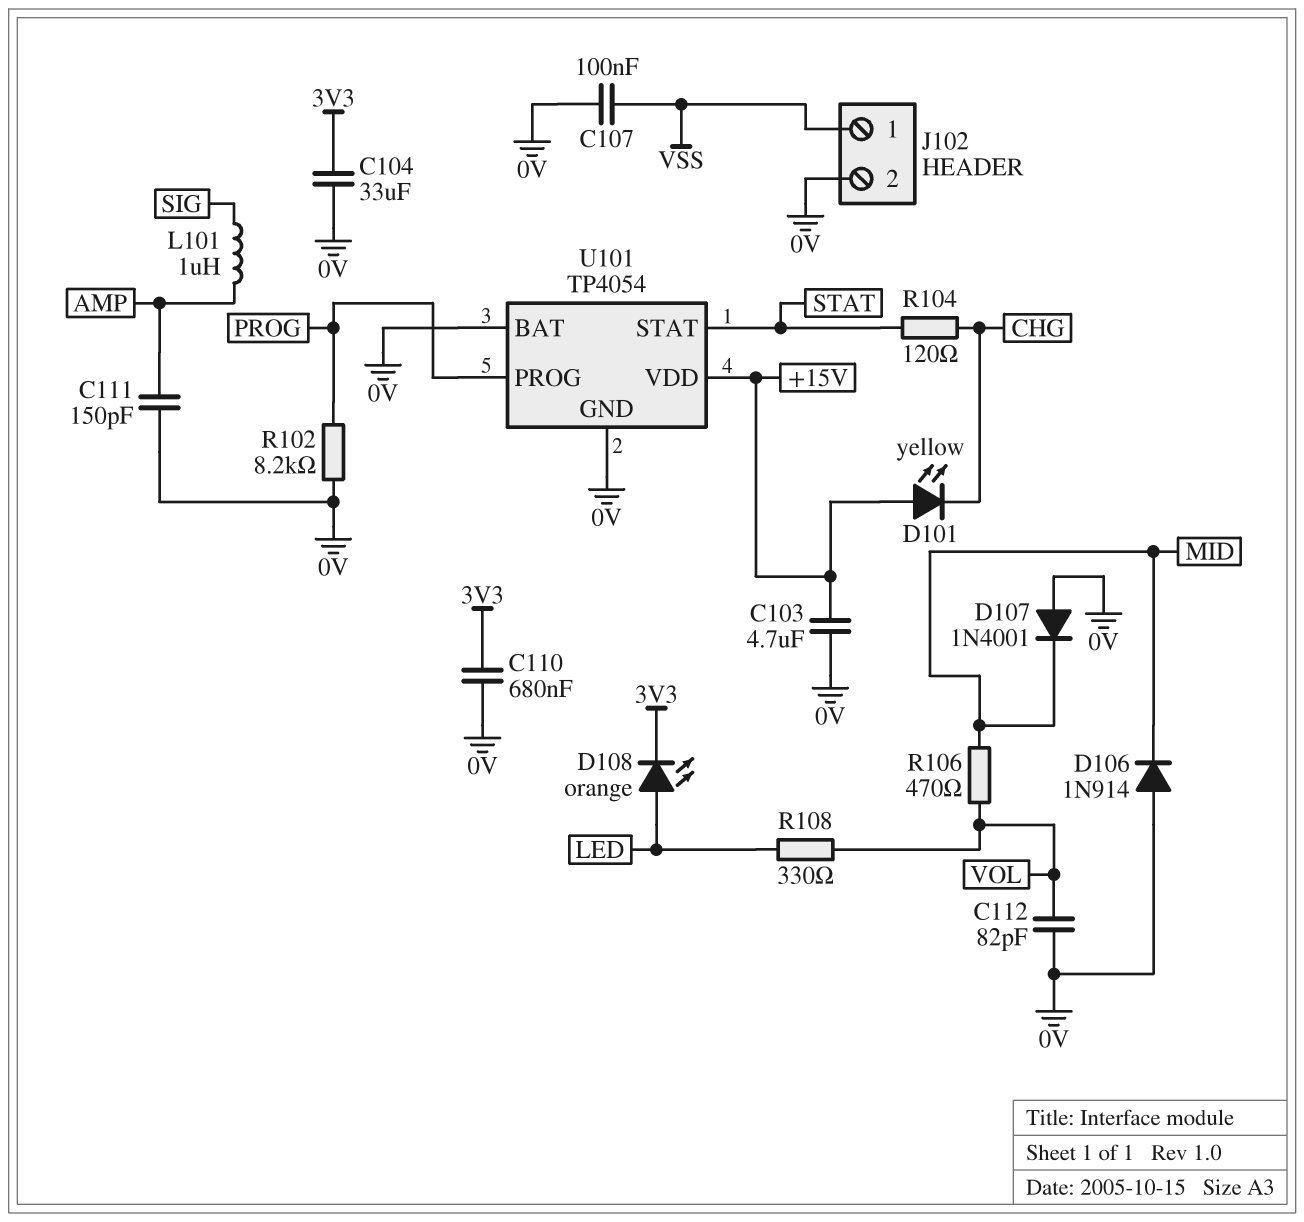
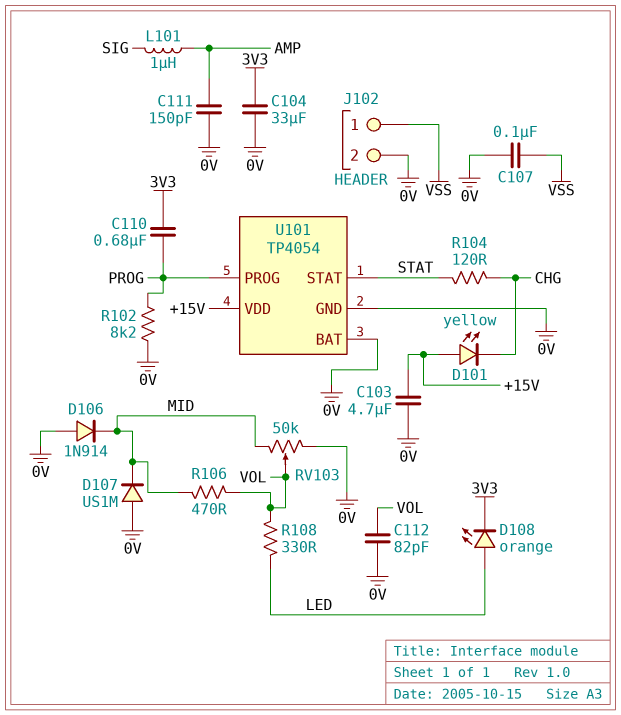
C110: 680nF (0V, 3V3) -> 680nF (3V3, PROG)
D107: diode 1N4001 (A 0V, K MID) -> diode US1M (A 0V, K MID)
RV103: none -> 50k (0V, MID, wiper VOL)

